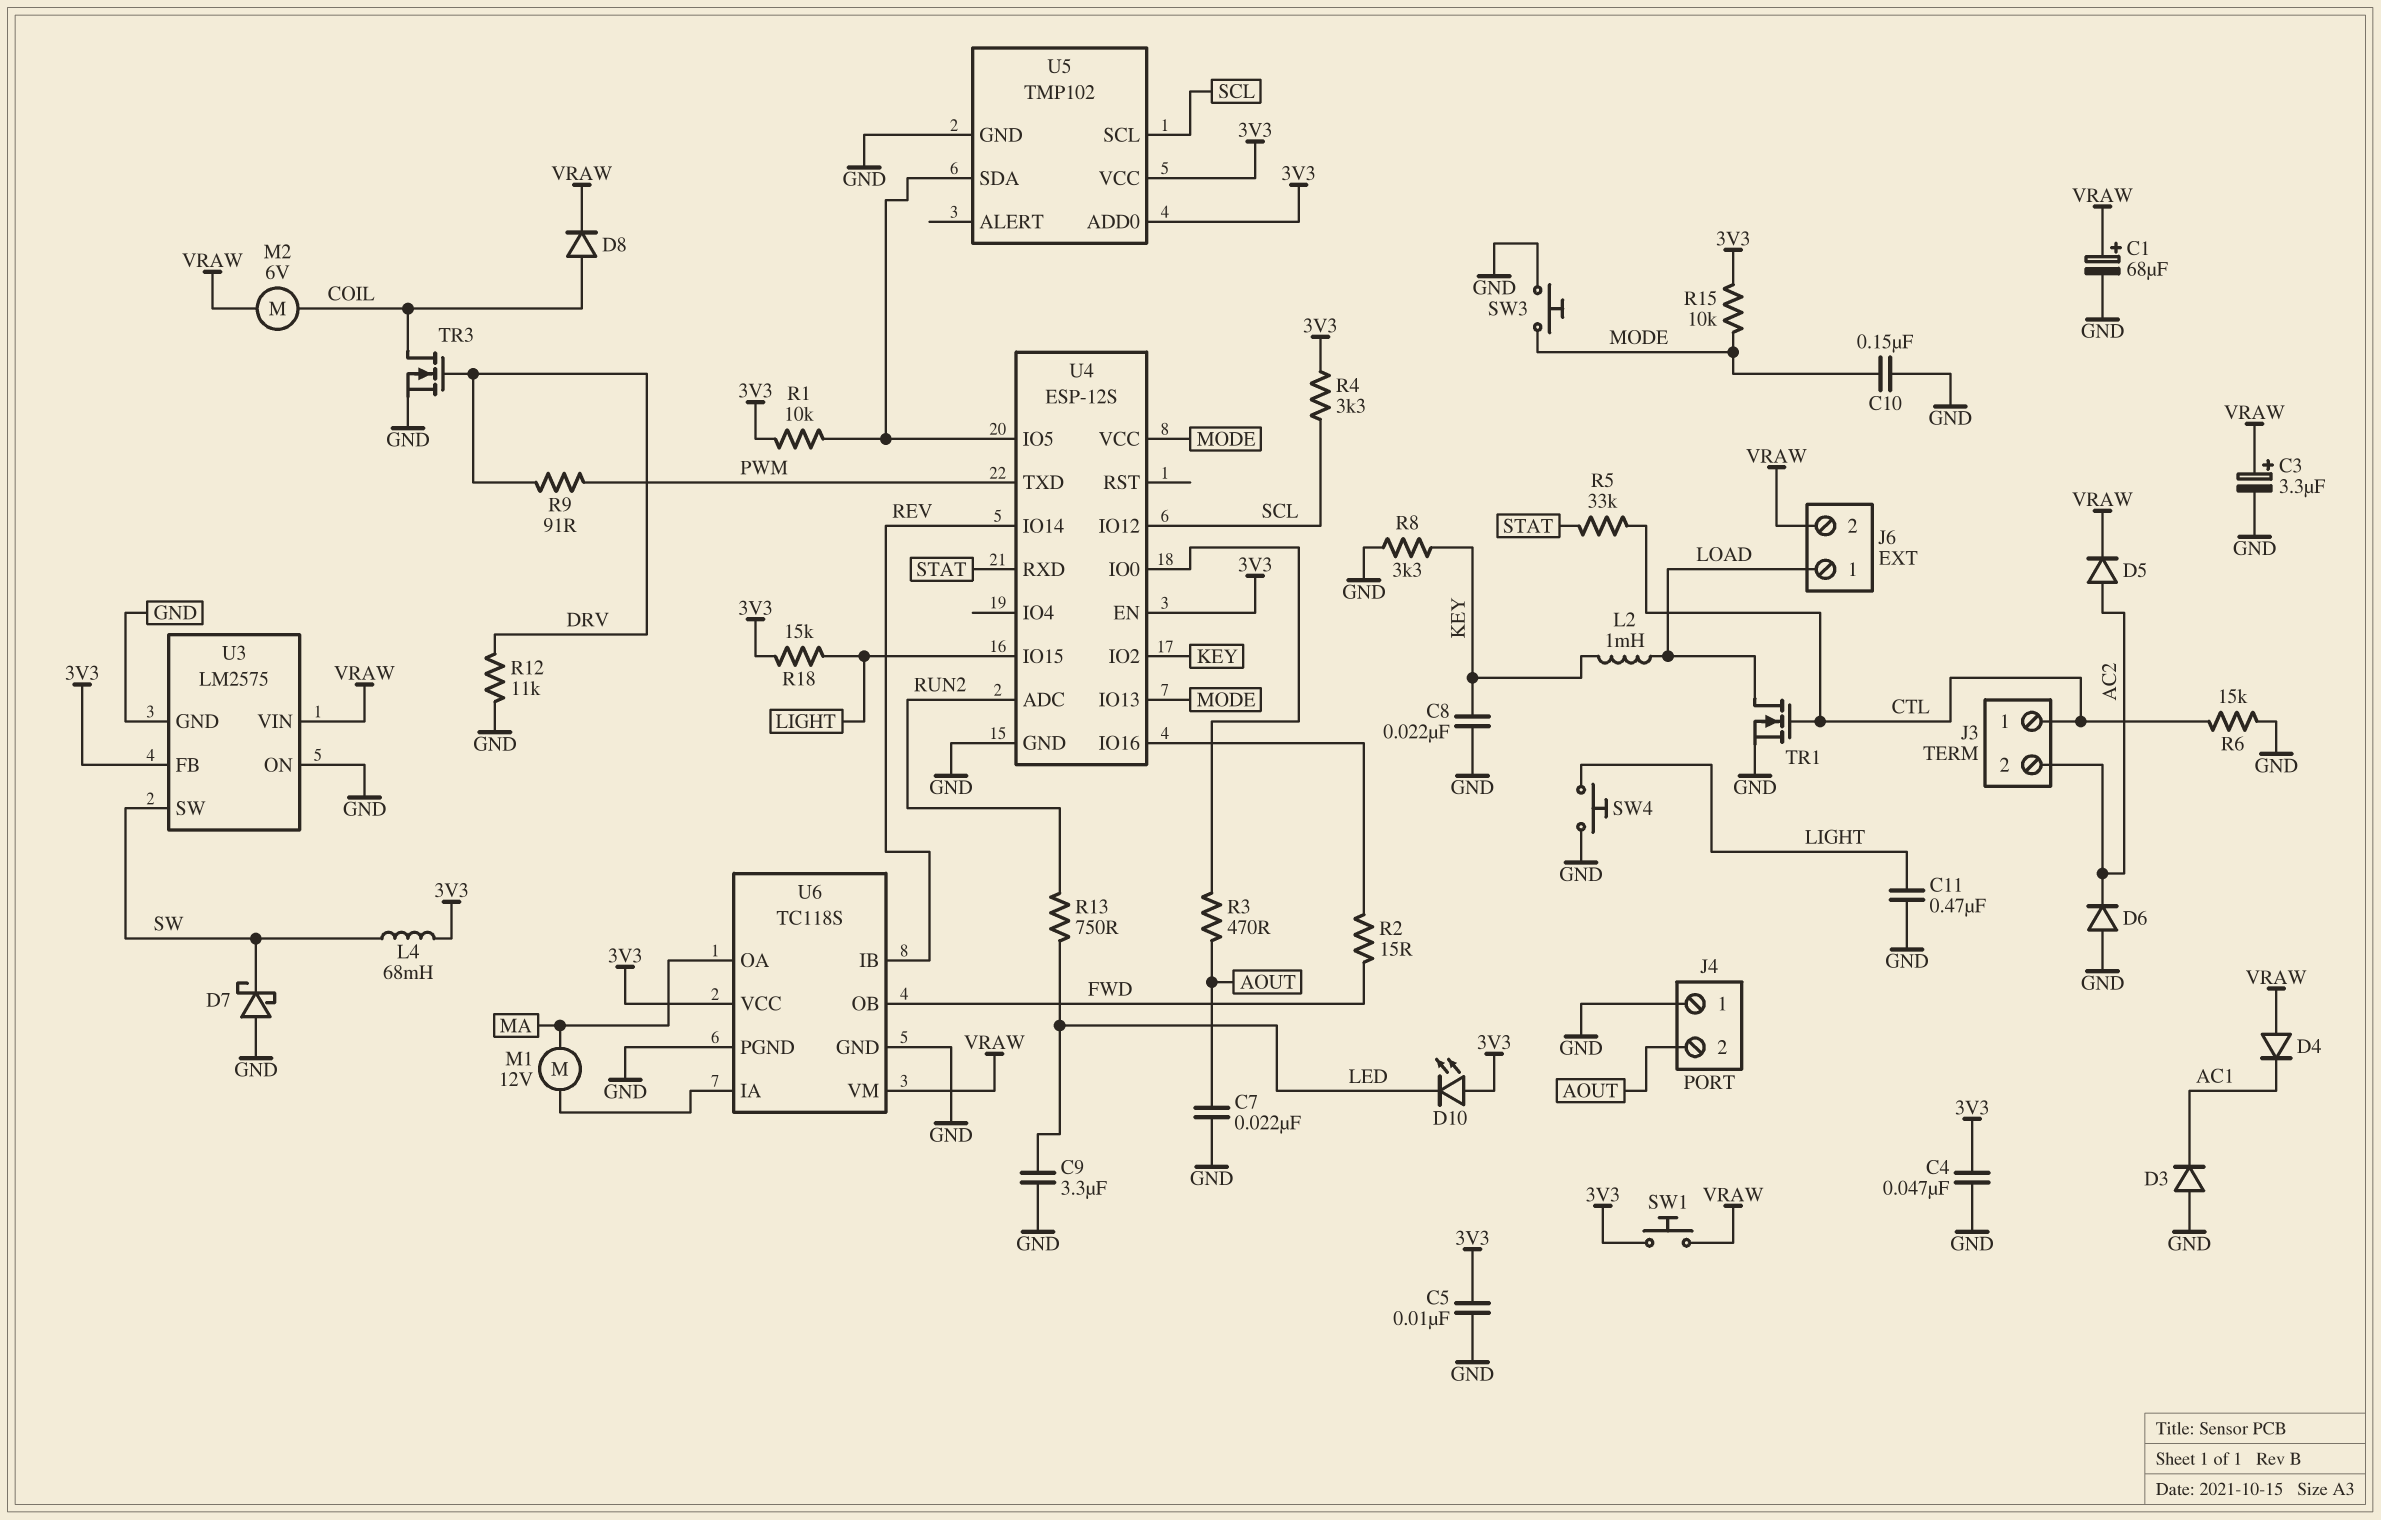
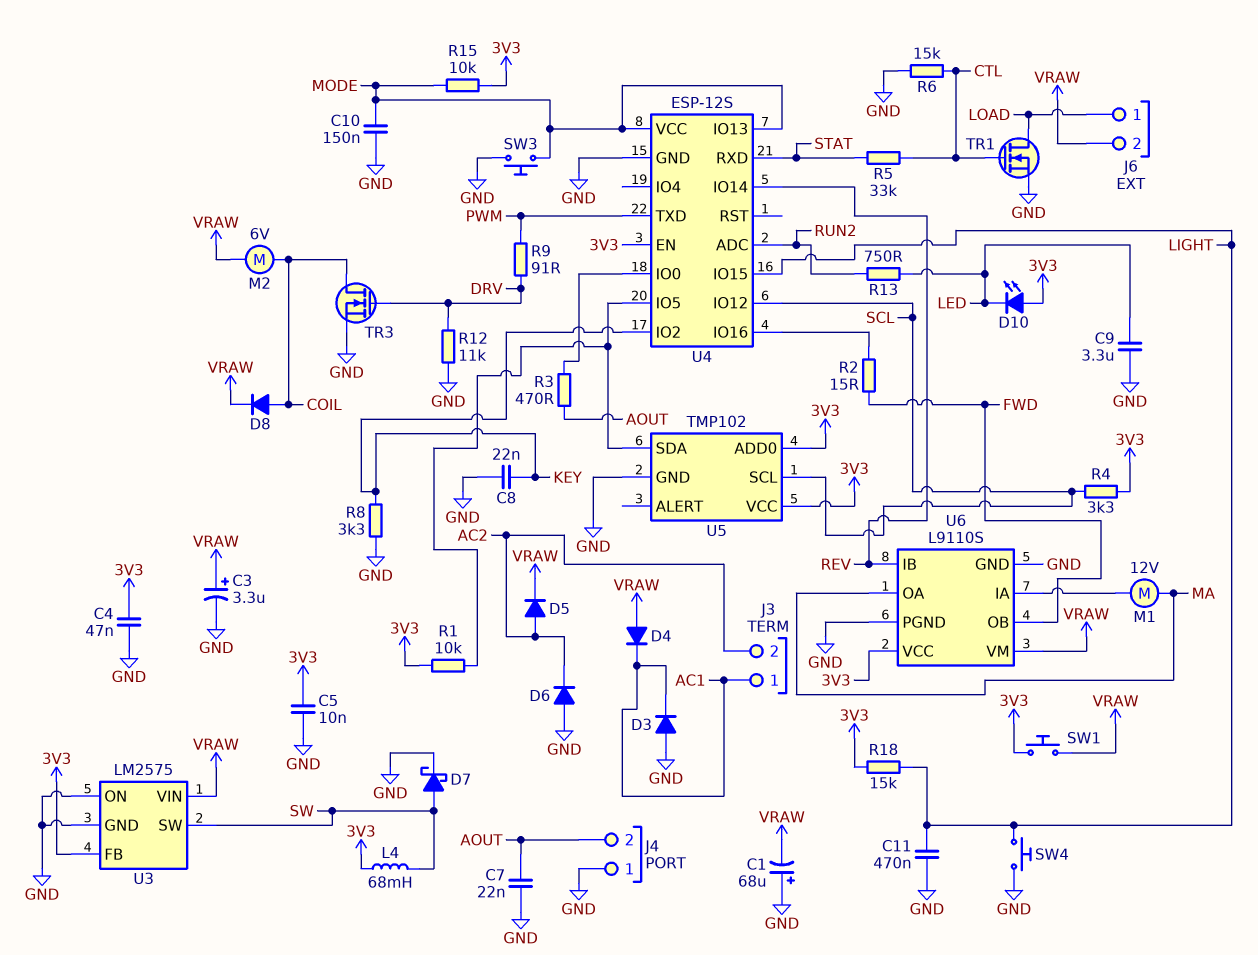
C1: 68uF (plus VRAW, minus GND) -> 68uF (plus GND, minus VRAW)
D7: schottky (A GND, K SW) -> schottky (A SW, K GND)
J3 pin 1: CTL -> AC1
L2: 1mH (KEY, LOAD) -> none
U6: TC118S -> L9110S

